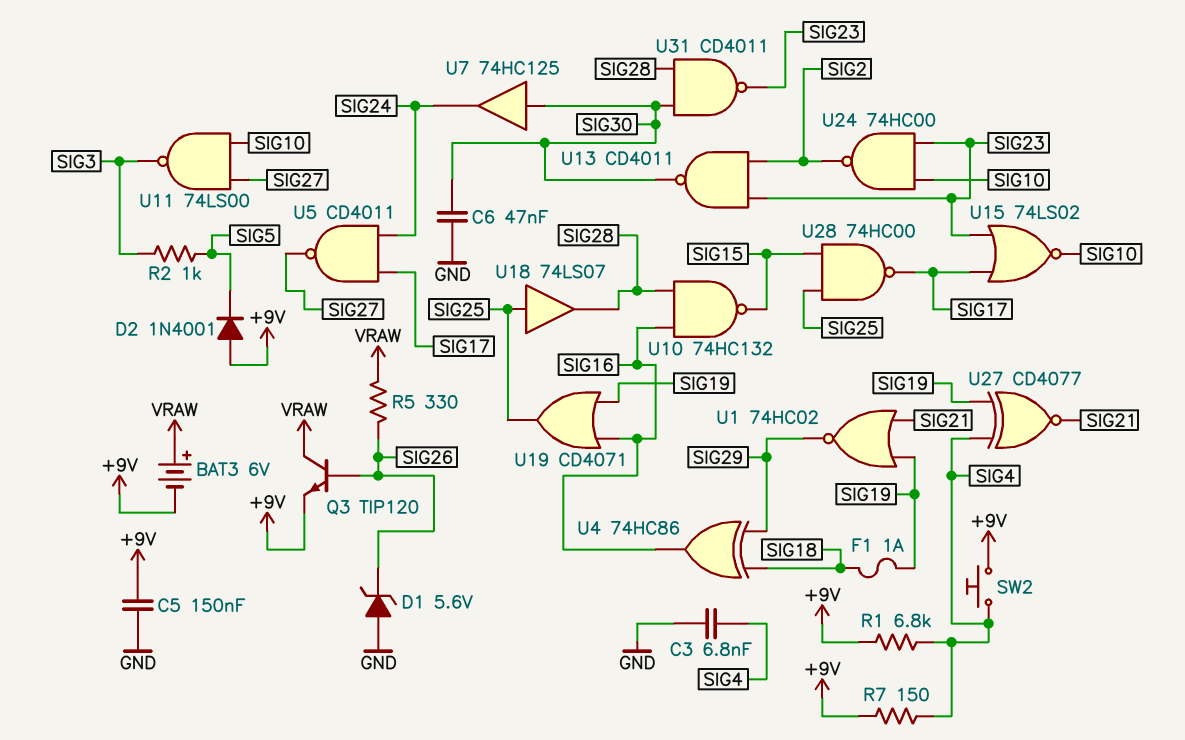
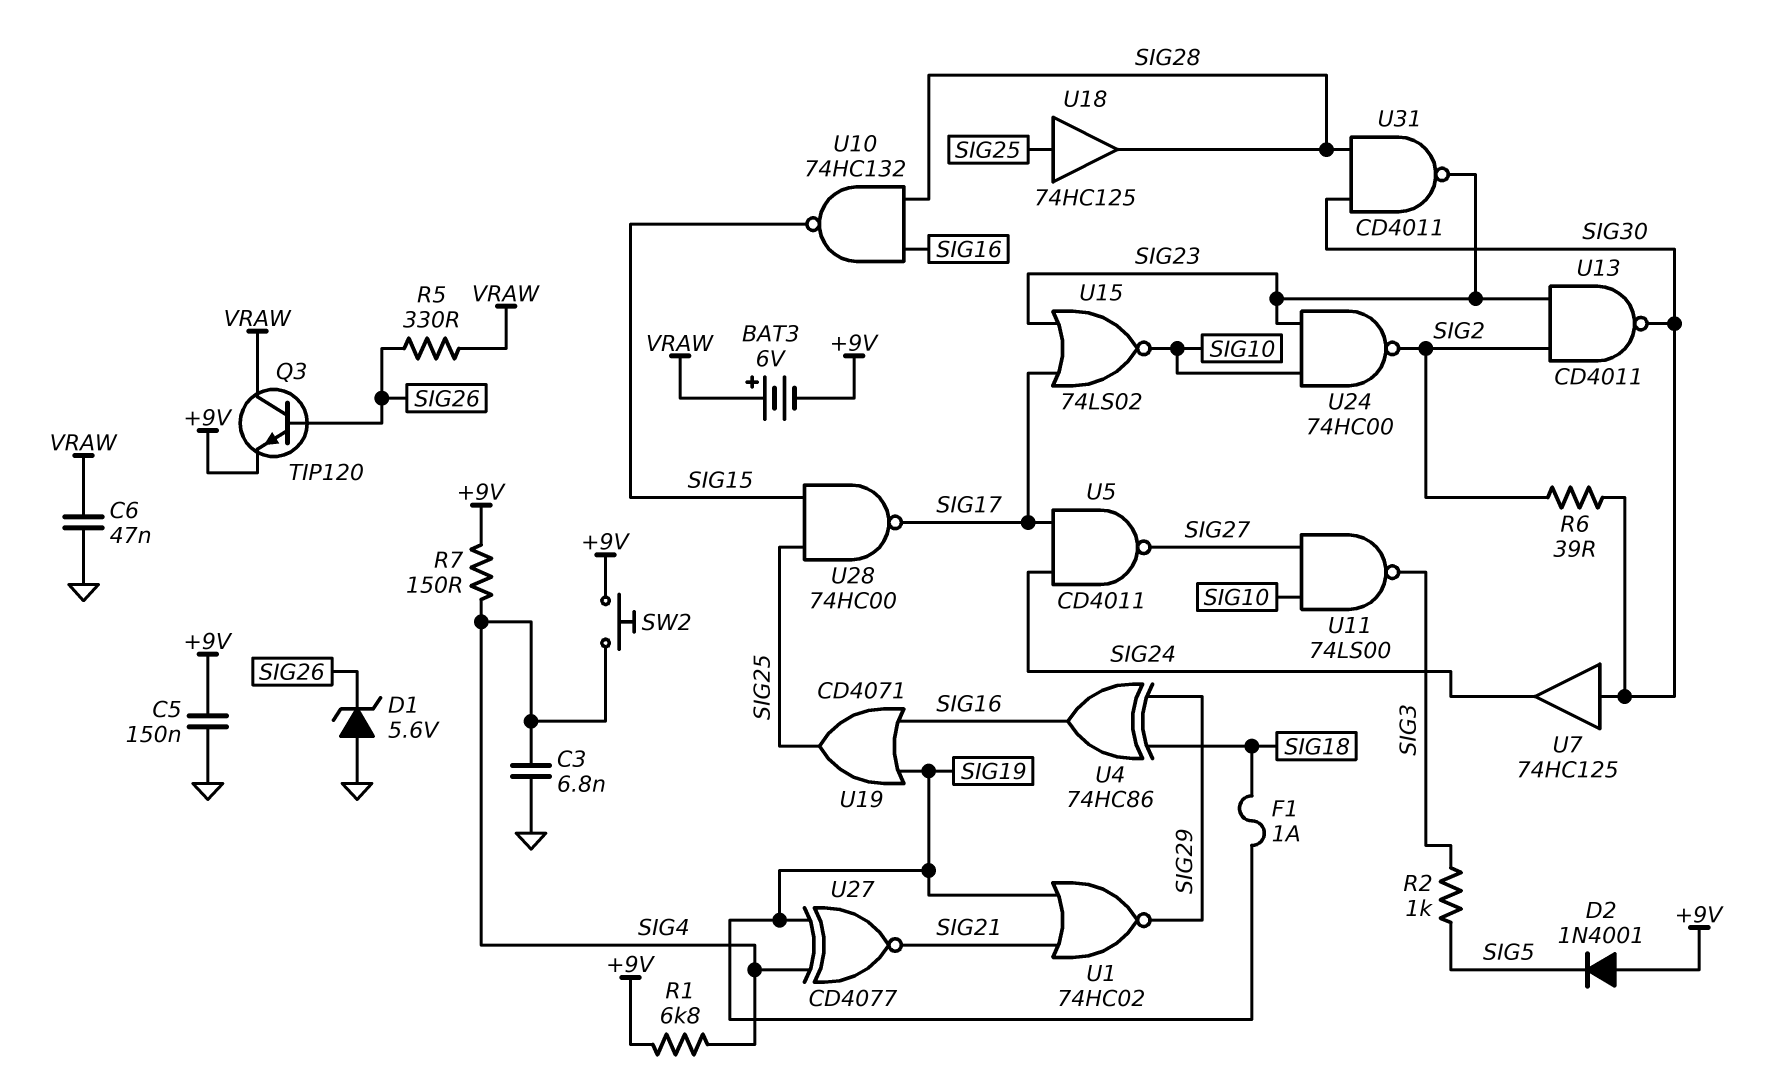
C6: 47nF (GND, SIG30) -> 47nF (GND, VRAW)
R6: none -> 39 (SIG2, SIG30)
U18: buffer 74LS07 (in SIG25, out SIG28) -> buffer 74HC125 (in SIG25, out SIG28)

